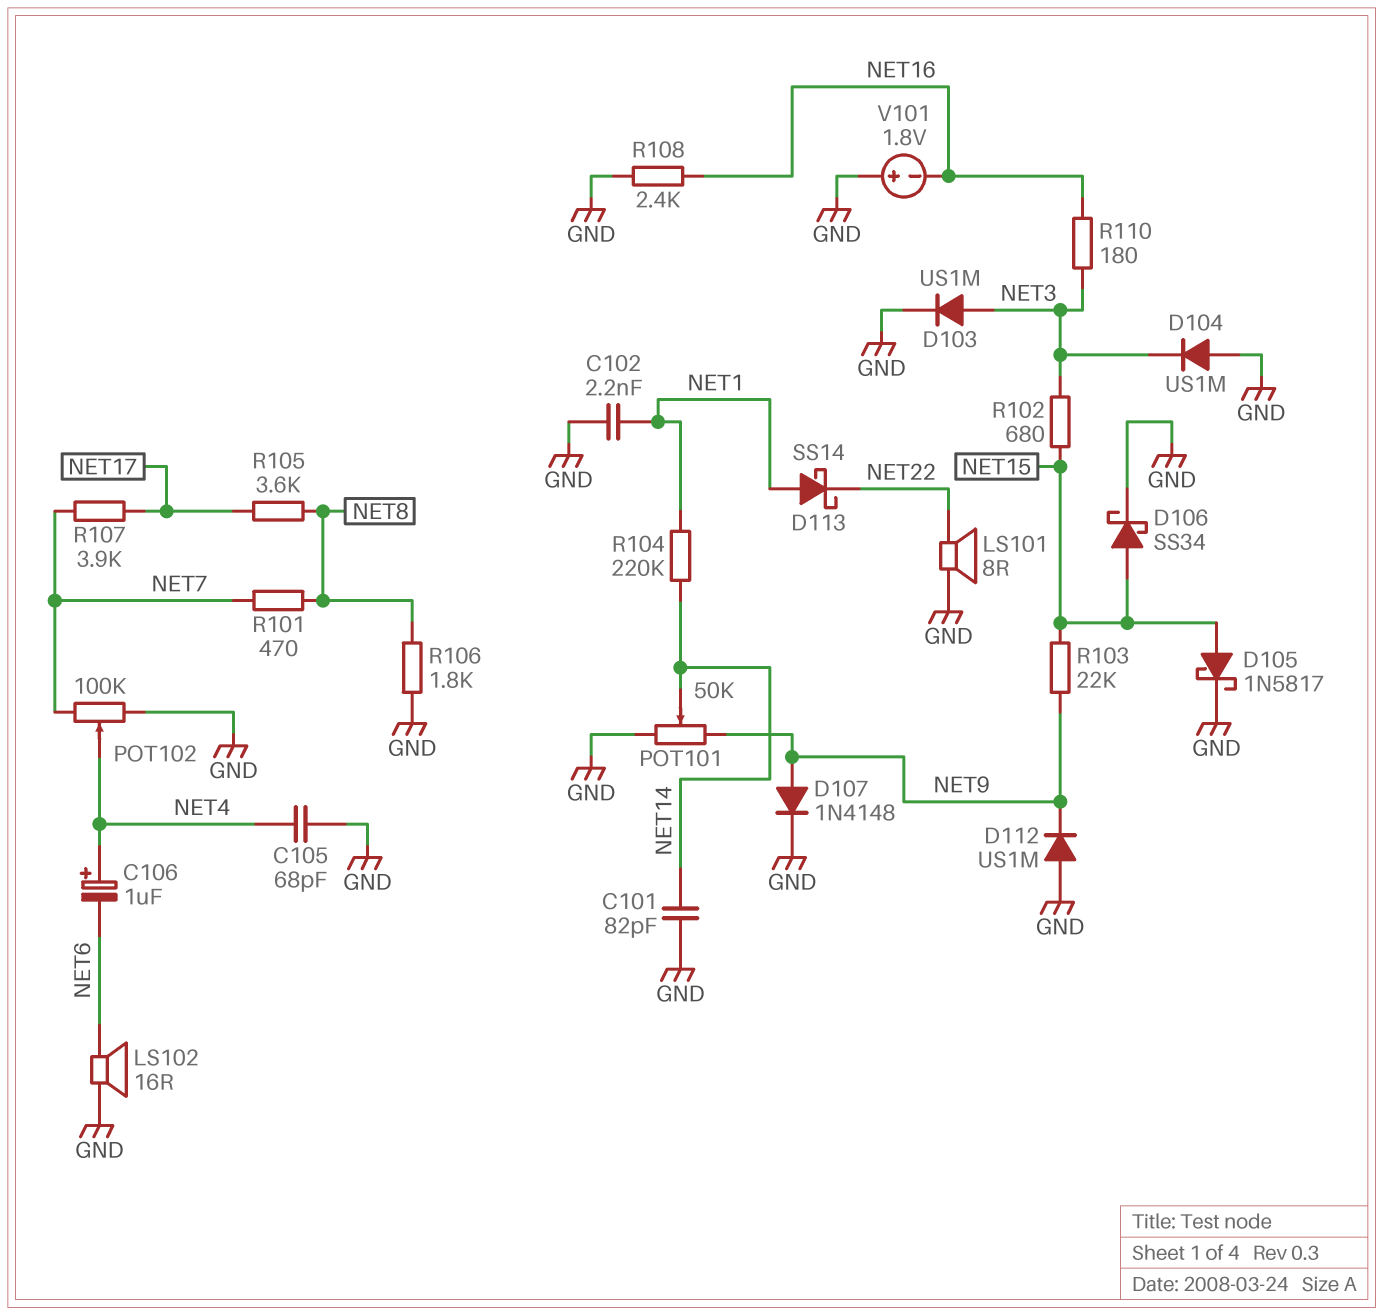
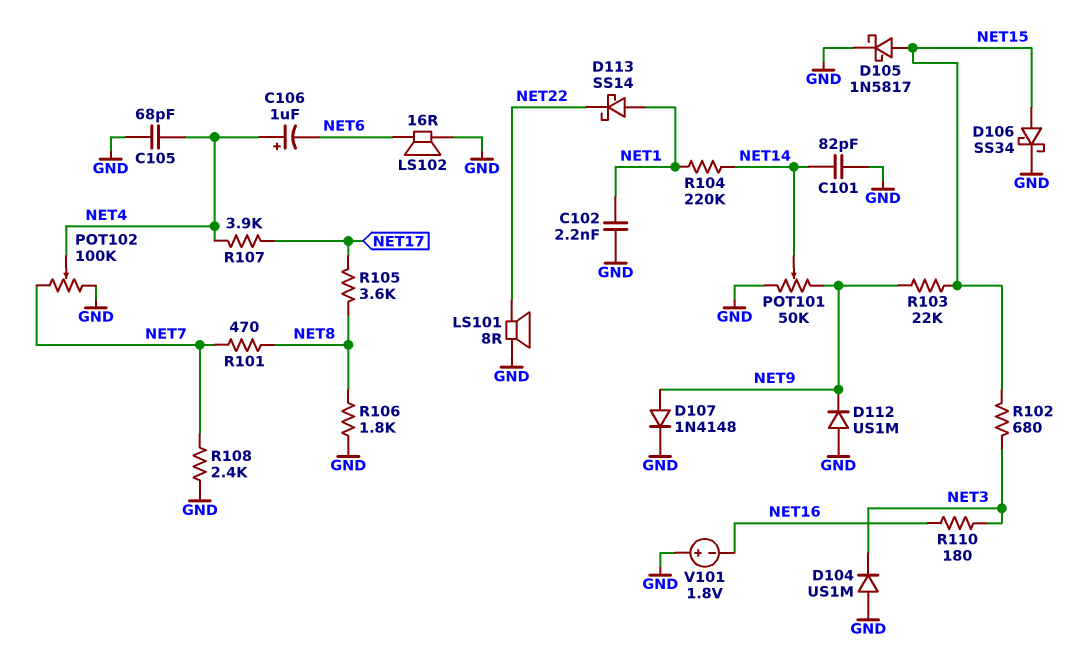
D103: diode US1M (A NET3, K GND) -> none
R107: 3.9k (NET7, NET17) -> 3.9k (NET4, NET17)
R108: 2.4k (GND, NET16) -> 2.4k (GND, NET7)

